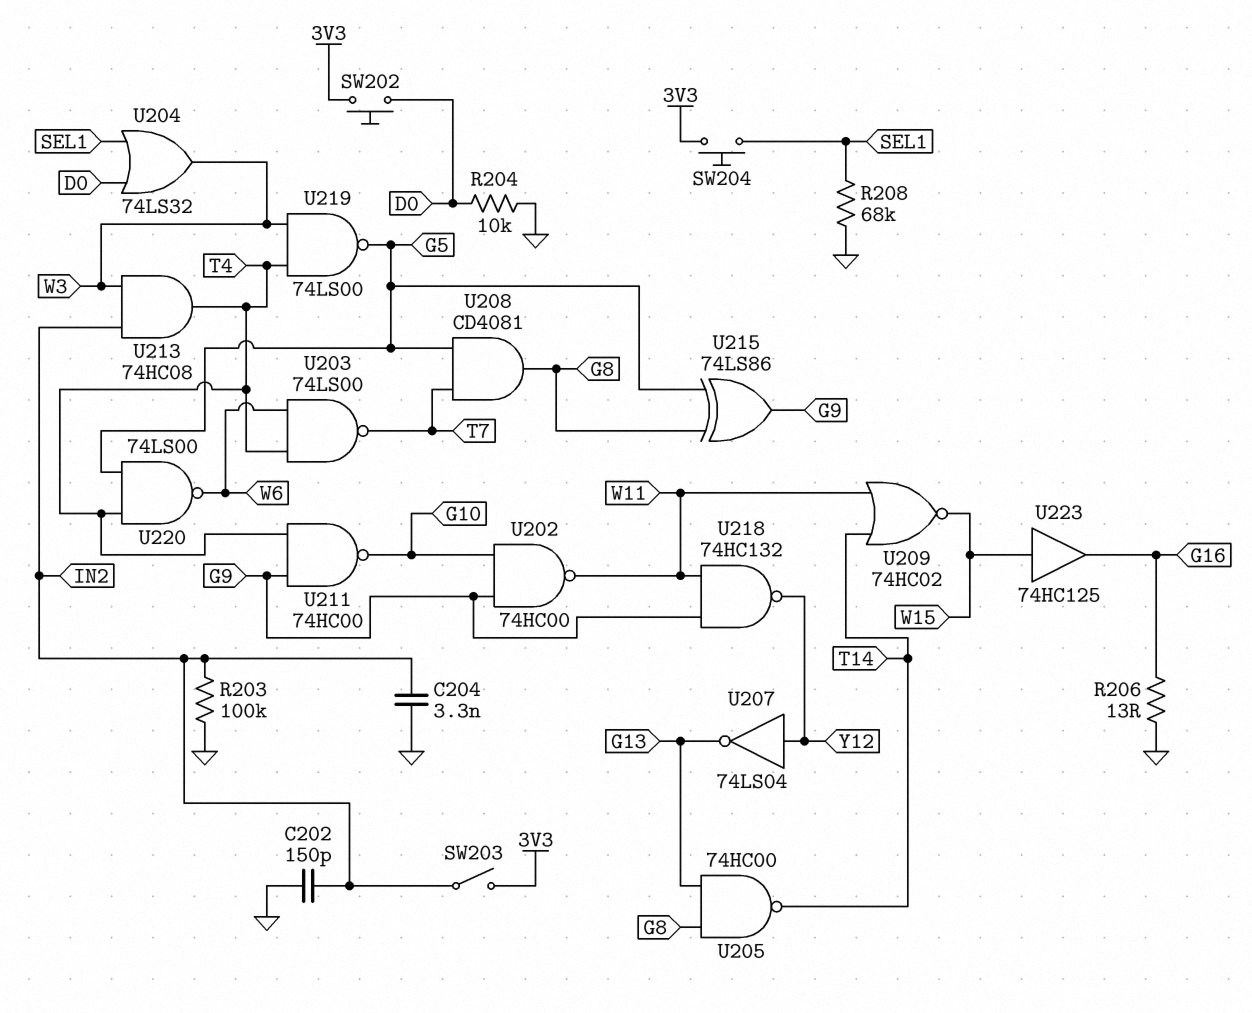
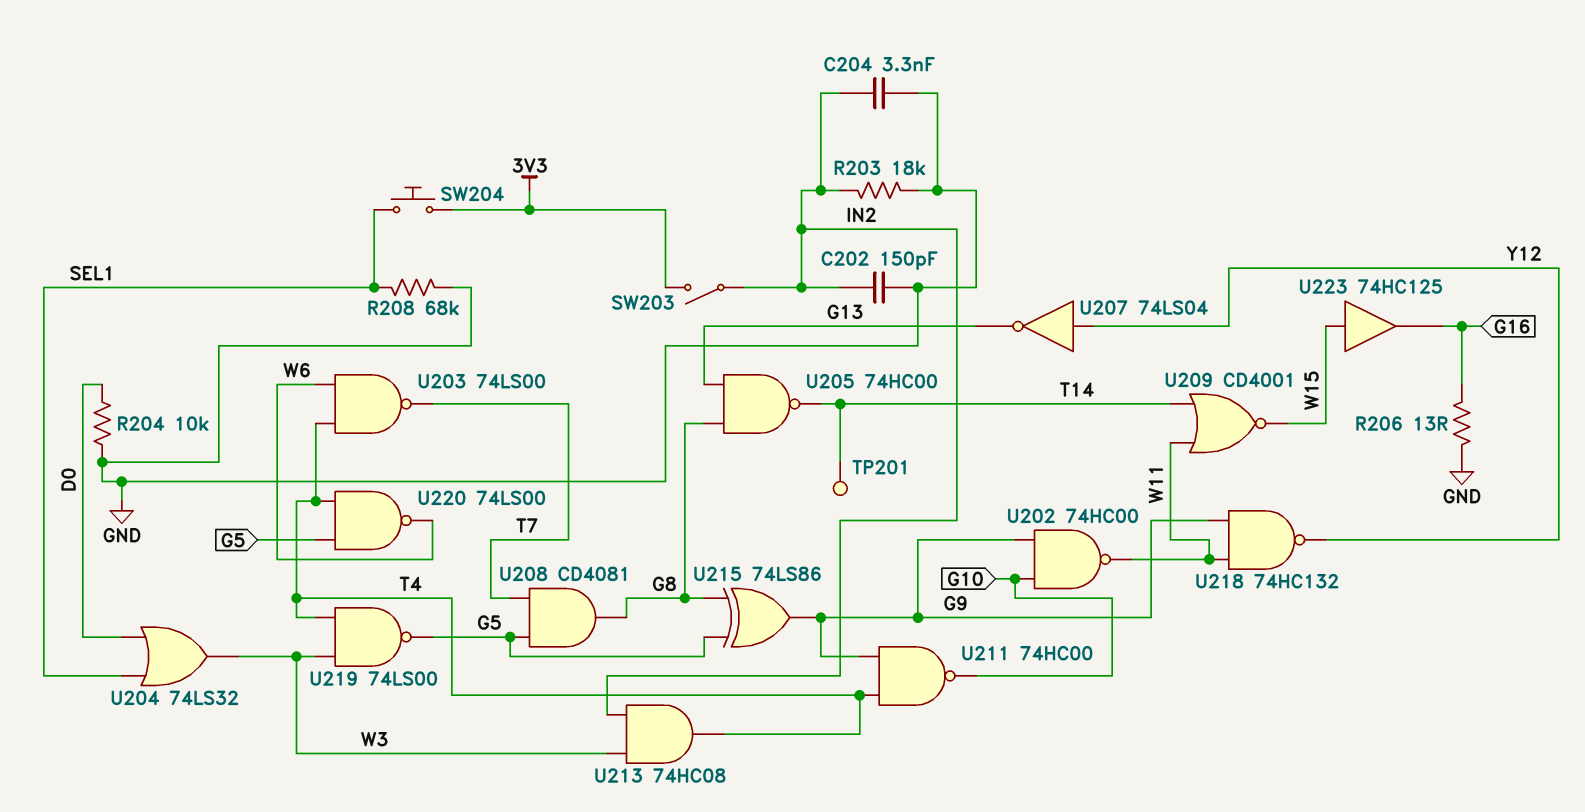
R203: 100k (GND, IN2) -> 18k (GND, IN2)
SW202: button (3V3, D0) -> none
TP201: none -> test point (T14)
U209: NOR 74HC02 (in T14, in W11, out W15) -> NOR CD4001 (in T14, in W11, out W15)

